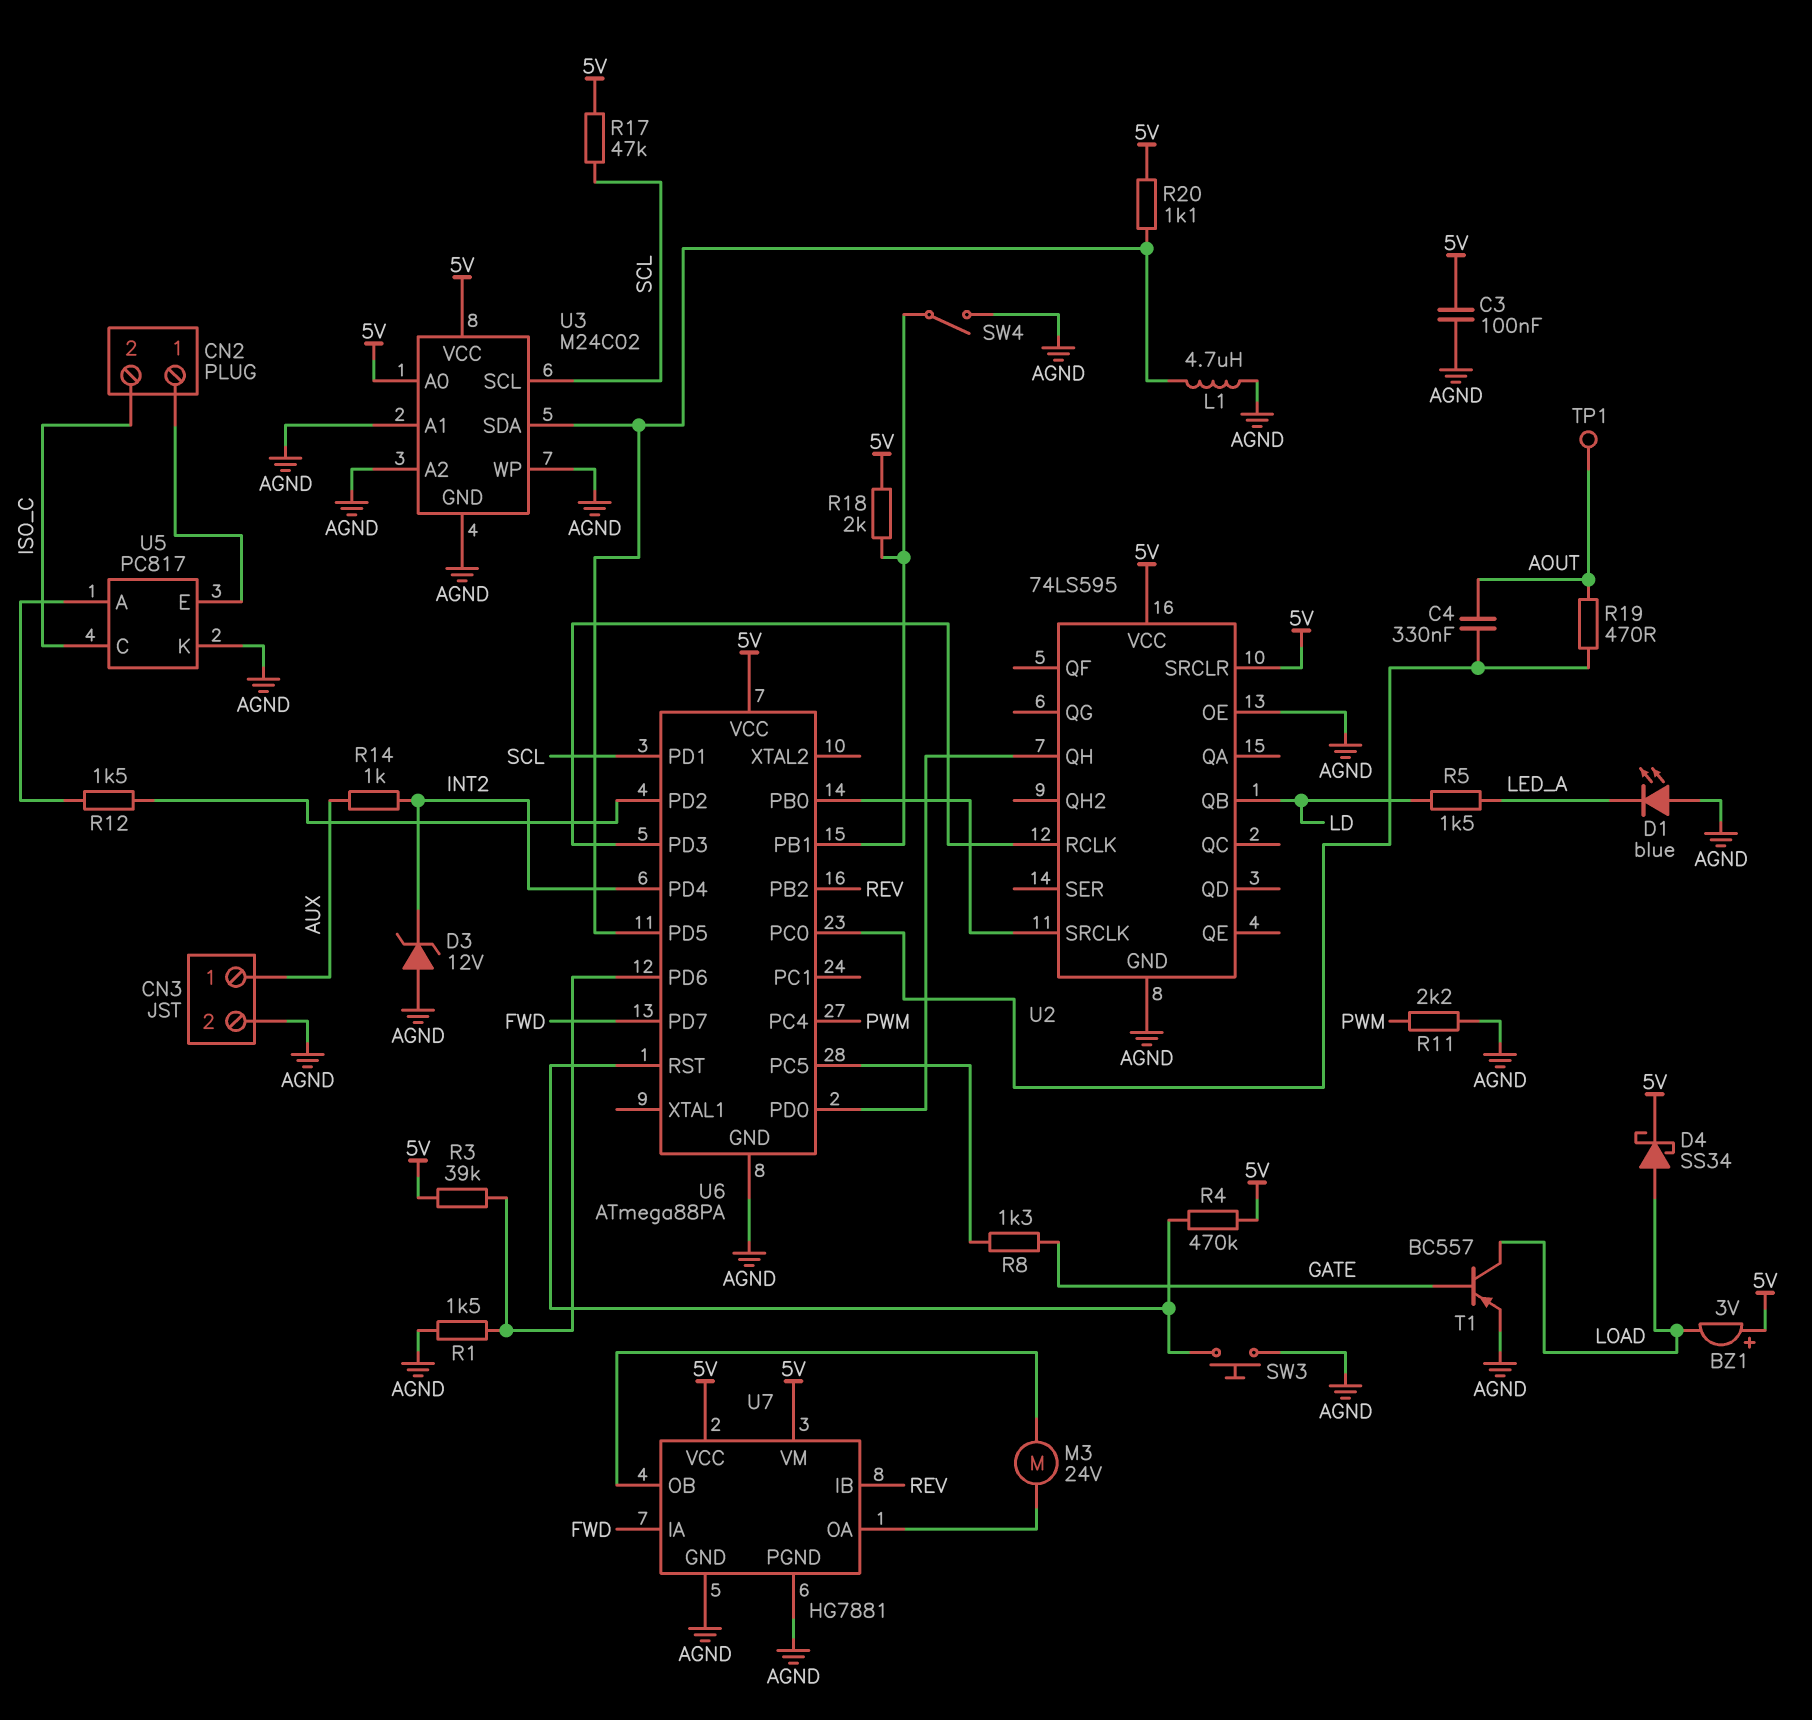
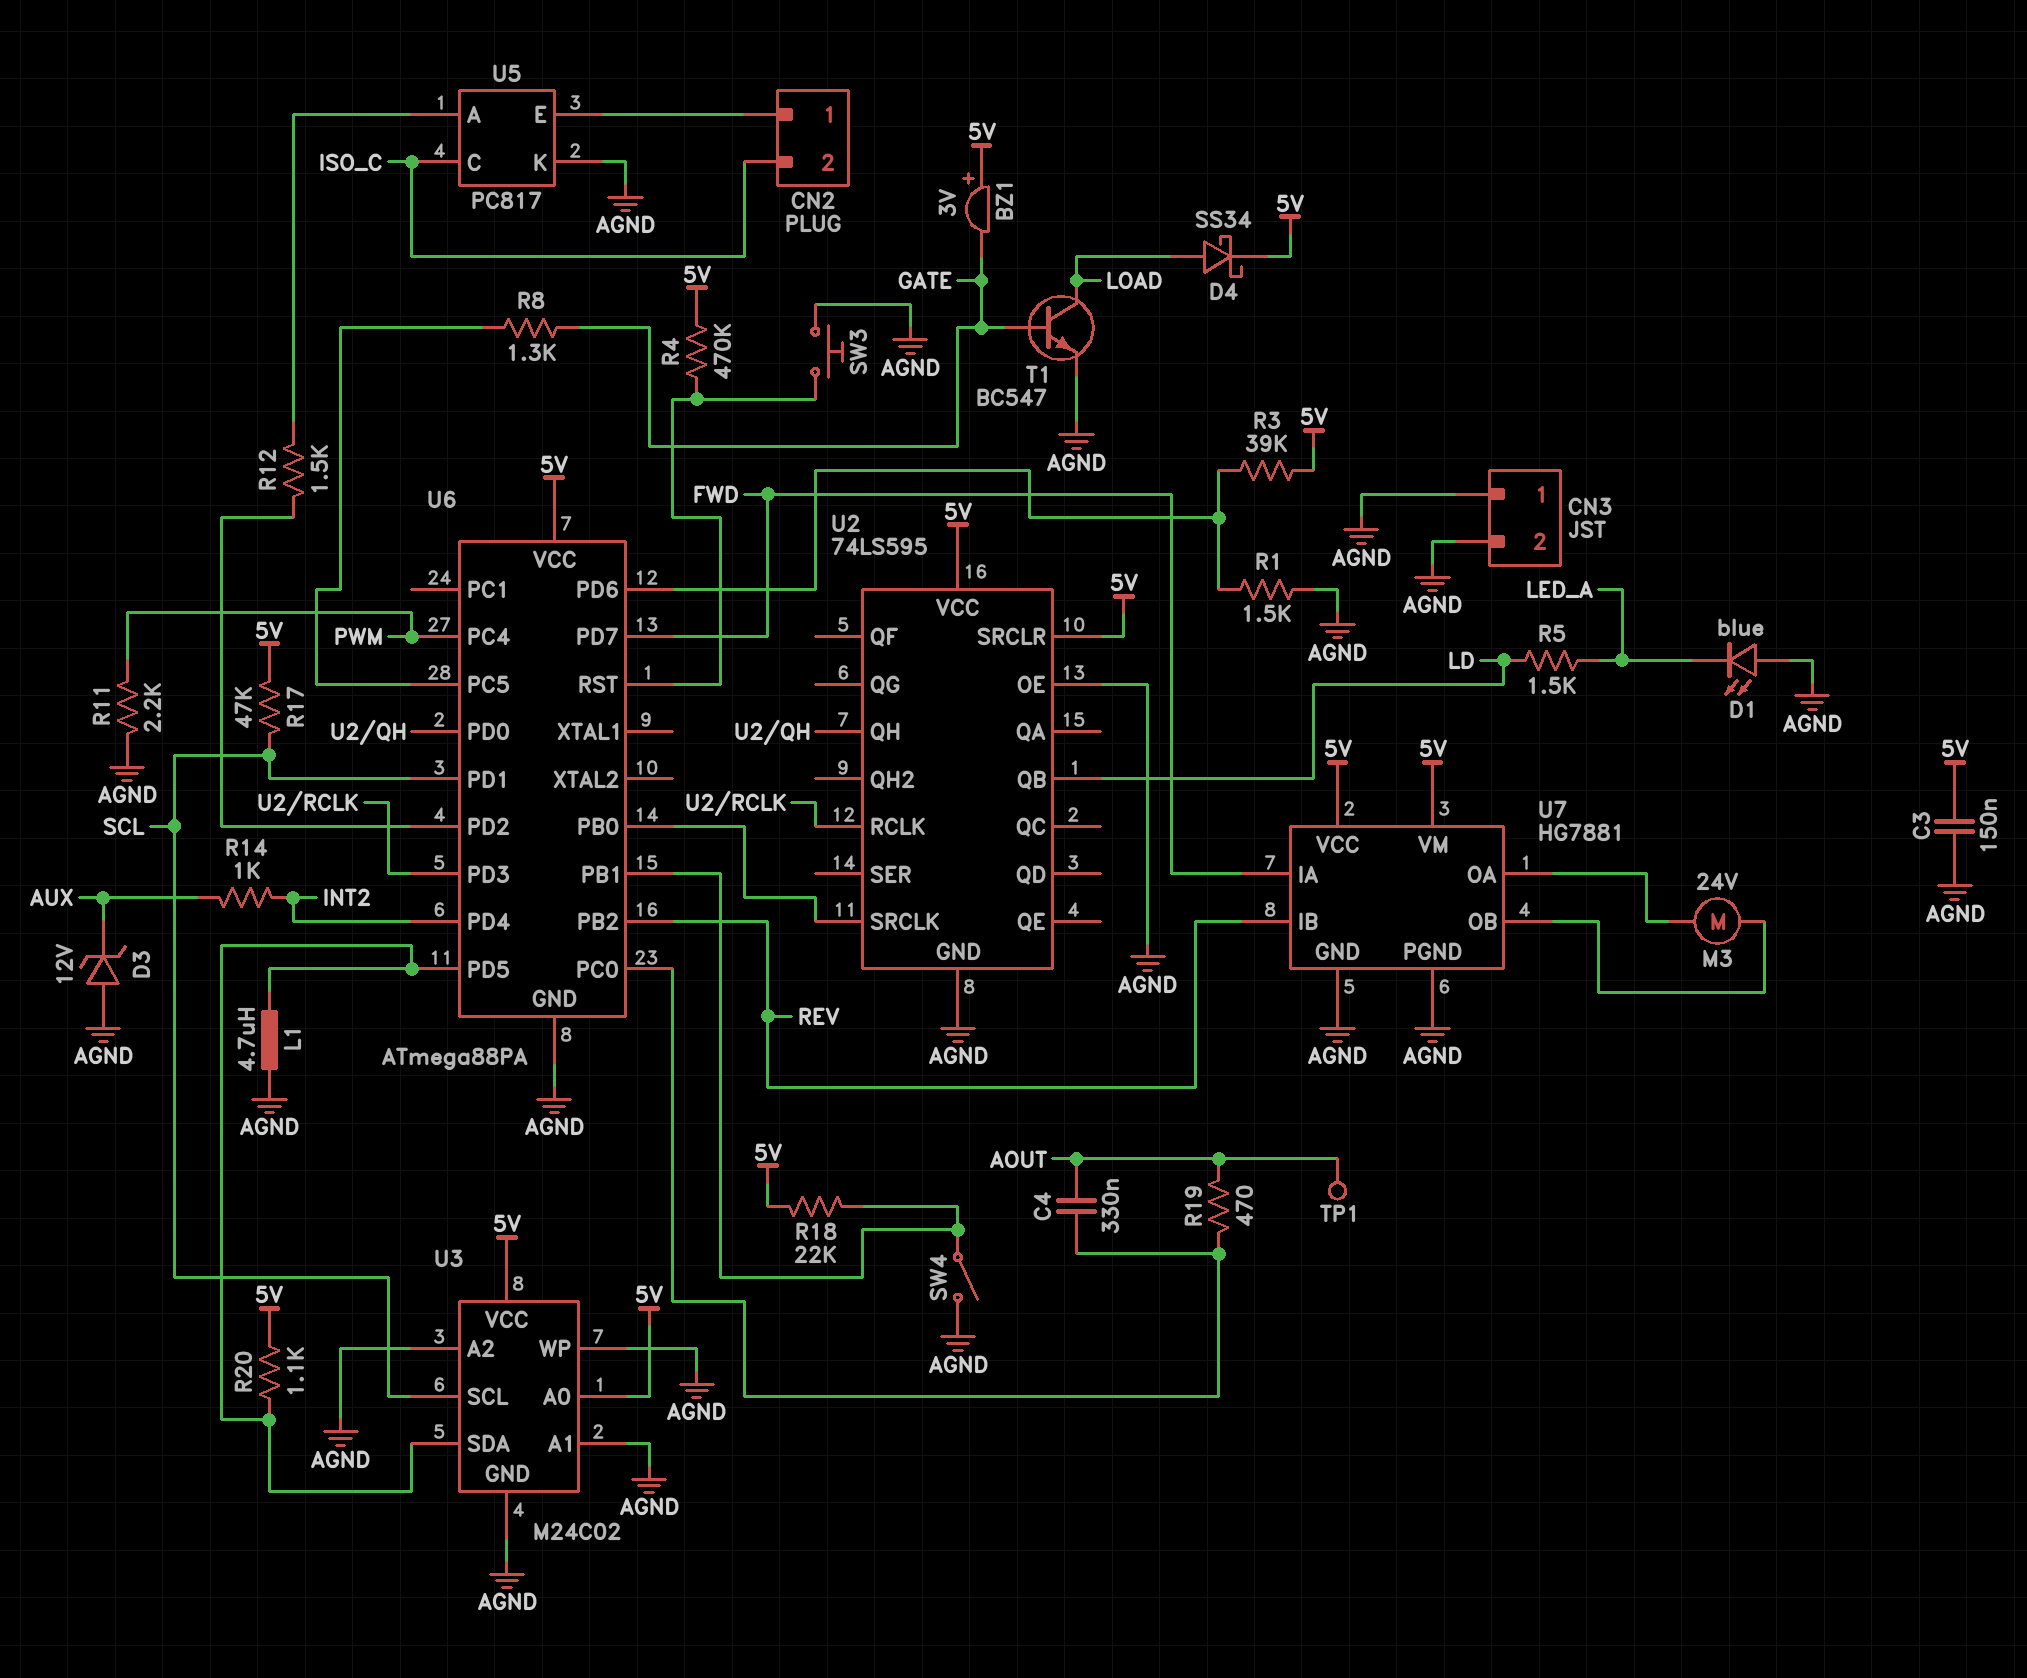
BZ1: buzzer 3V (plus 5V, minus LOAD) -> buzzer 3V (plus 5V, minus GATE)
C3: 100nF (5V, AGND) -> 150nF (5V, AGND)
CN3 pin 1: AUX -> AGND
D3: zener 12V (A AGND, K INT2) -> zener 12V (A AGND, K AUX)
R18: 2k (5V, U6/PB1) -> 22k (5V, U6/PB1)
T1: PNP BC557 (B GATE, C LOAD, E AGND) -> NPN BC547 (B GATE, C LOAD, E AGND)

